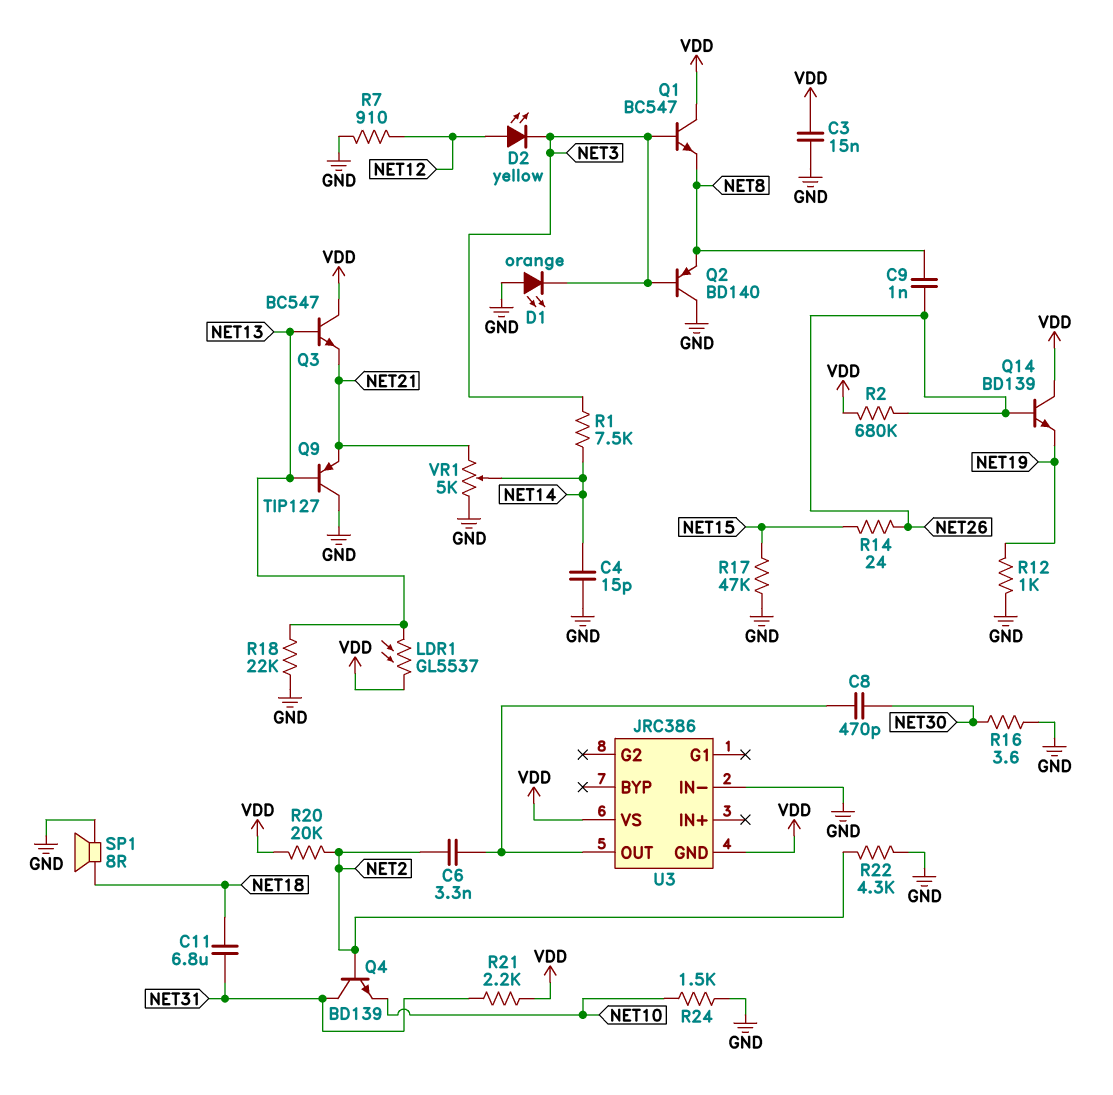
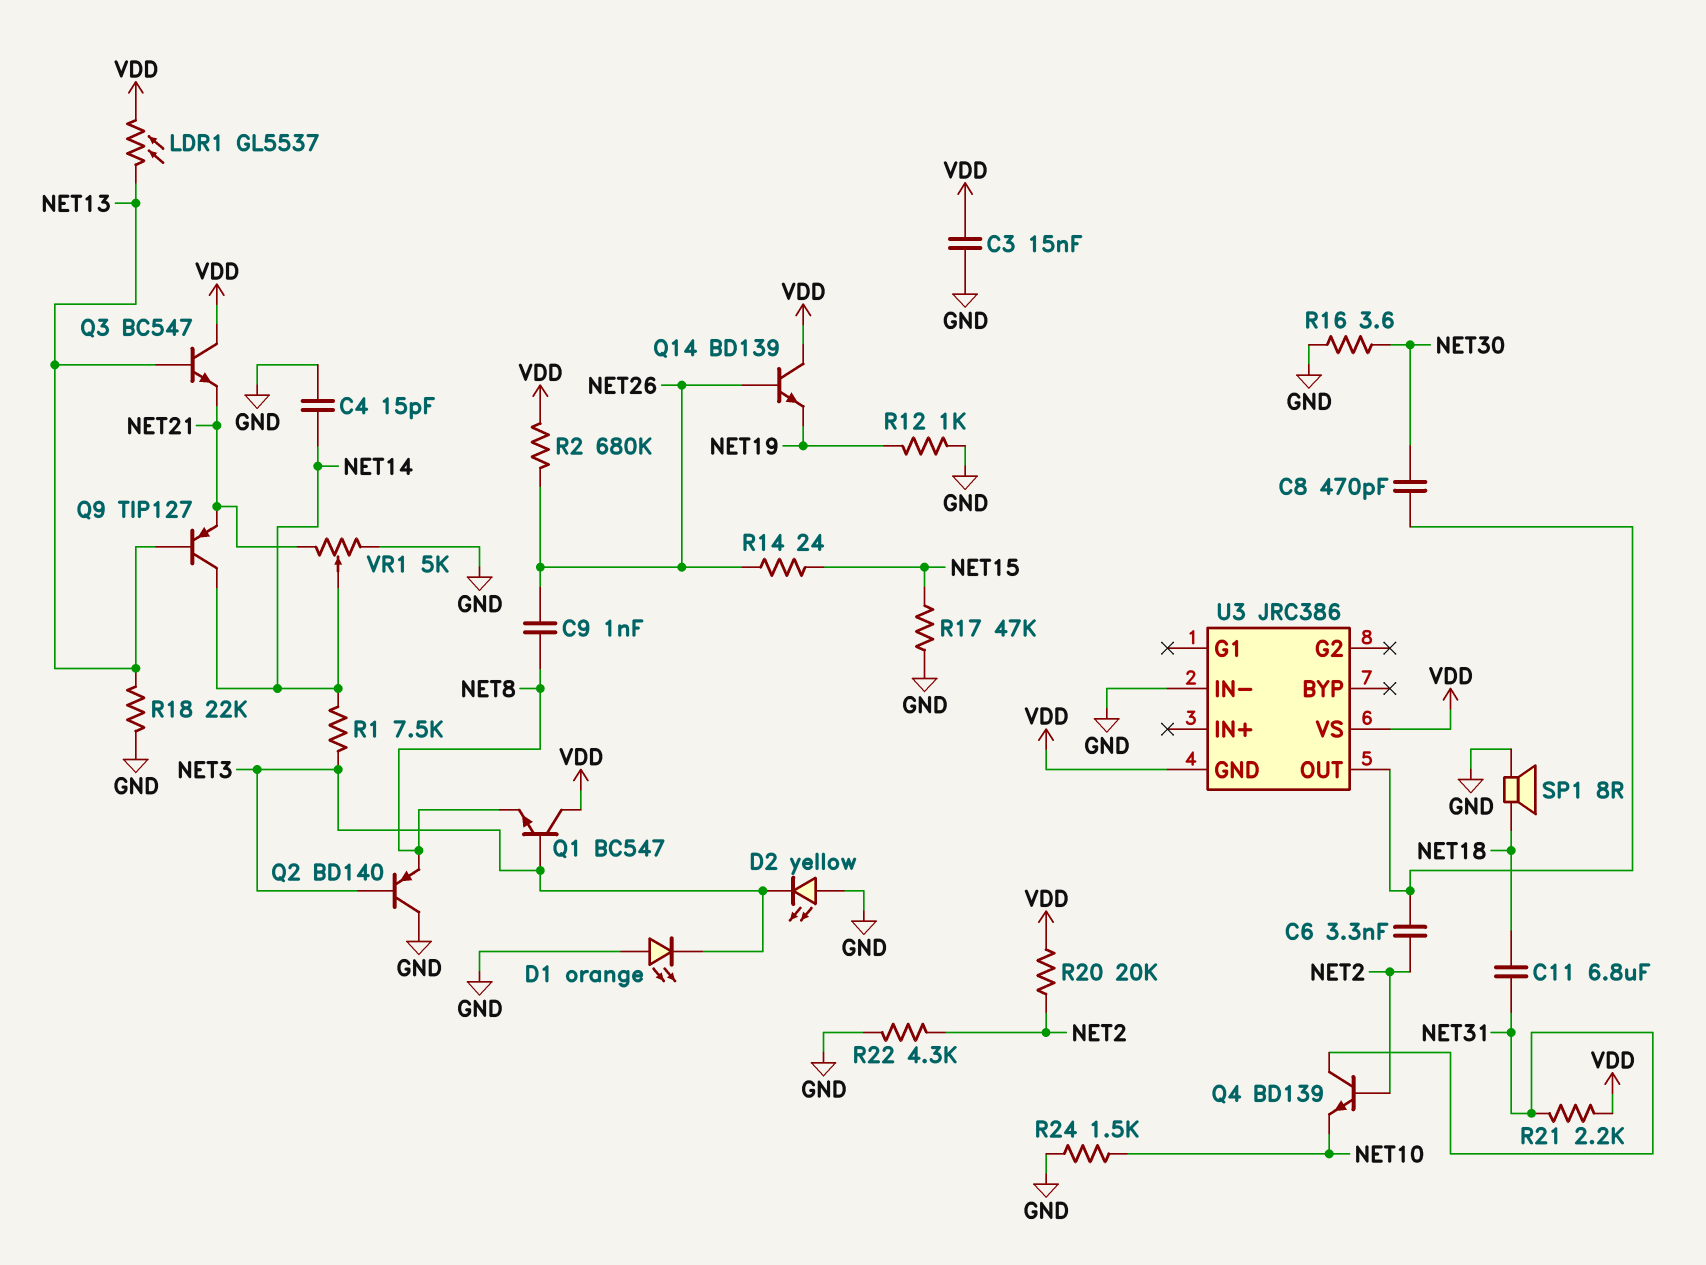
D2: LED yellow (A NET12, K NET3) -> LED yellow (A GND, K NET3)
Q9: PNP TIP127 (B NET13, C GND, E NET21) -> PNP TIP127 (B NET13, C NET14, E NET21)
R7: 910 (GND, NET12) -> none

